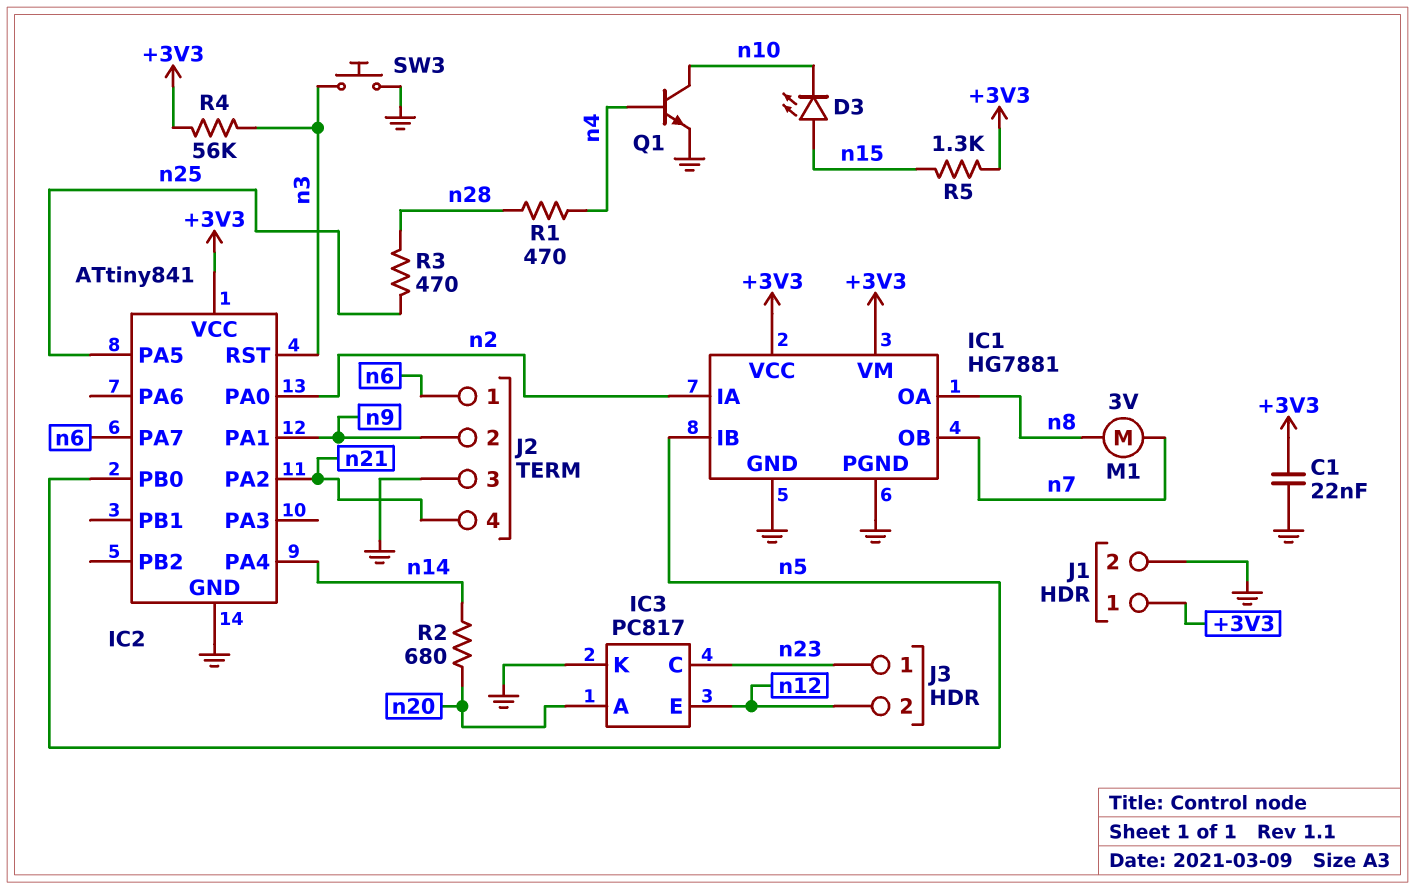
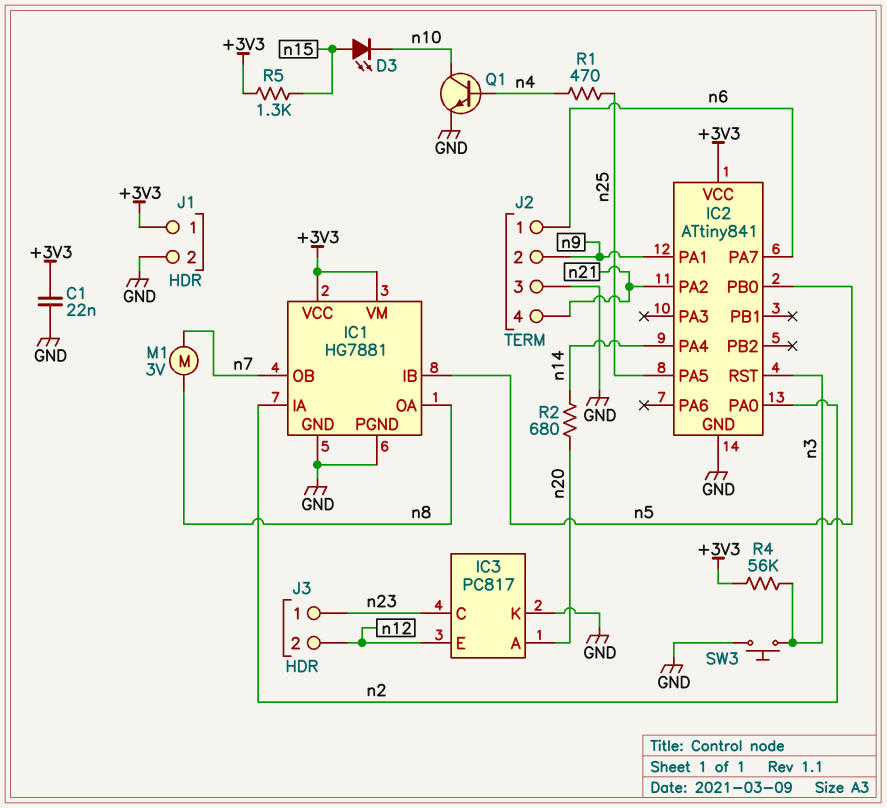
R1: 470 (n4, n28) -> 470 (n4, n25)
R3: 470 (n25, n28) -> none

